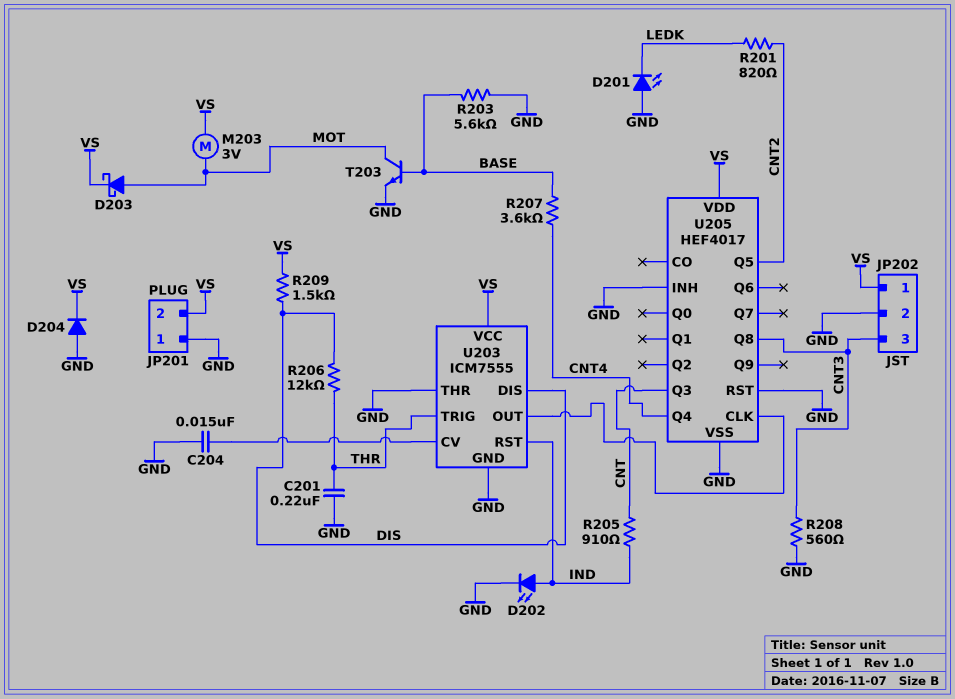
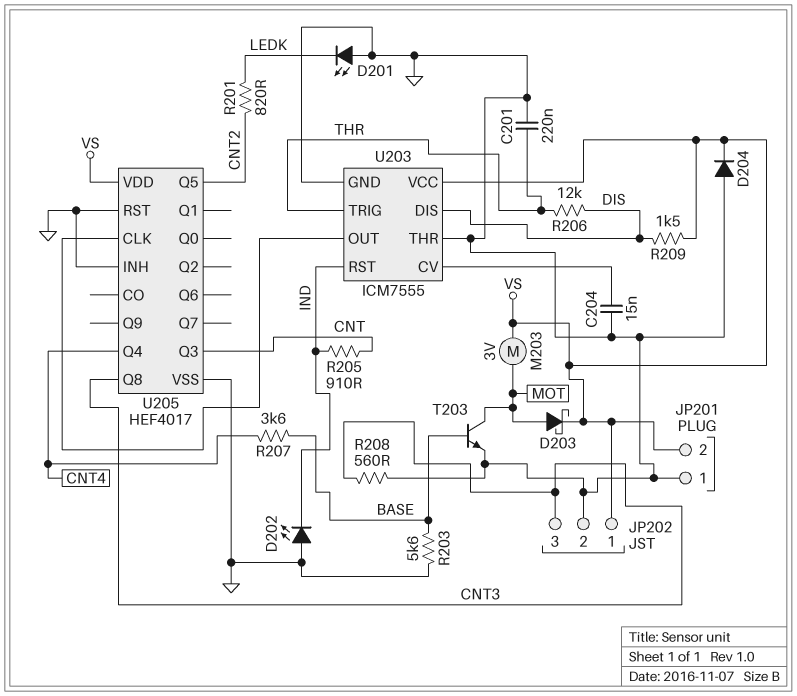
D202: LED (A IND, K GND) -> LED (A GND, K IND)

